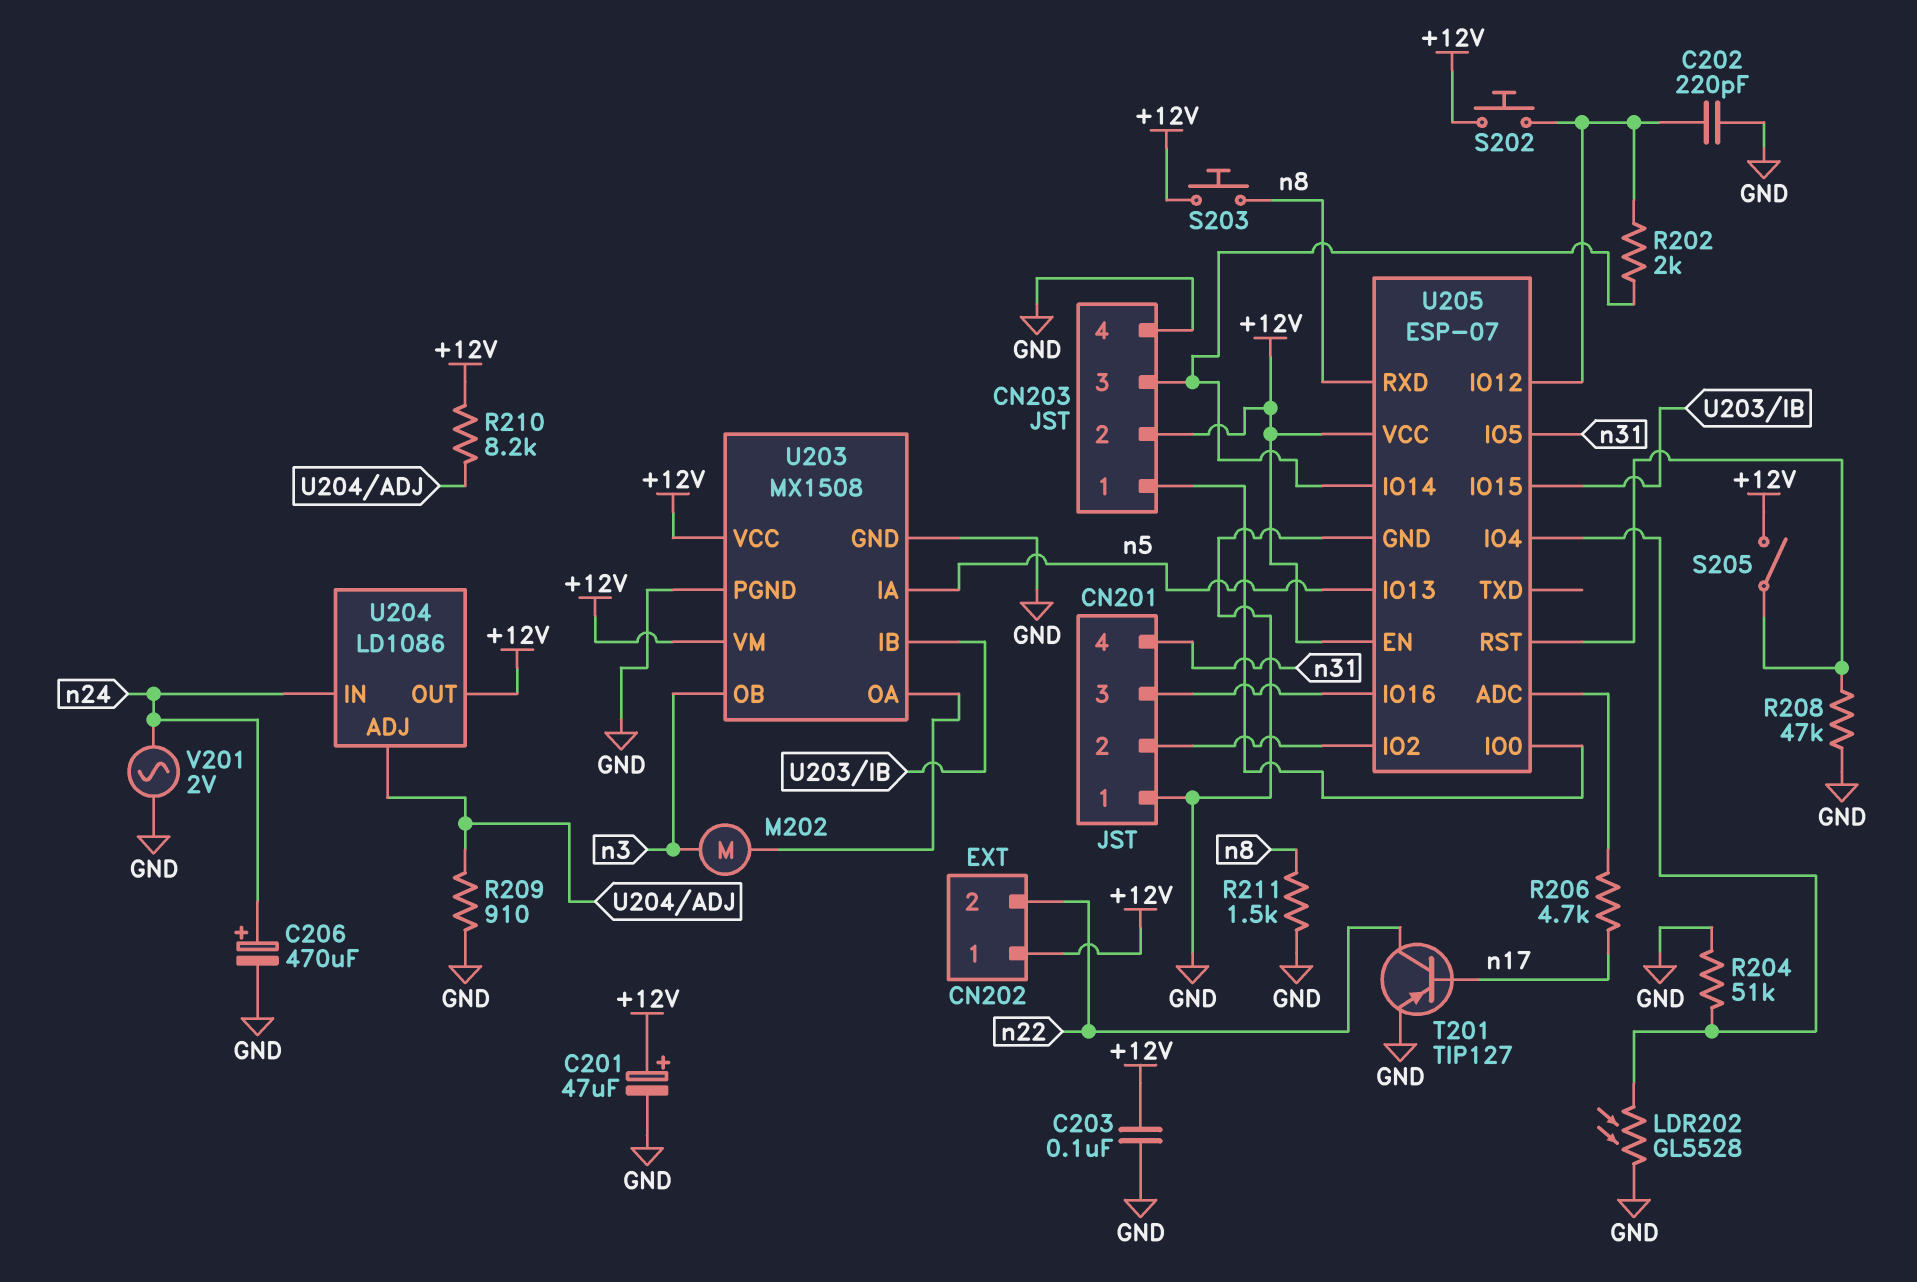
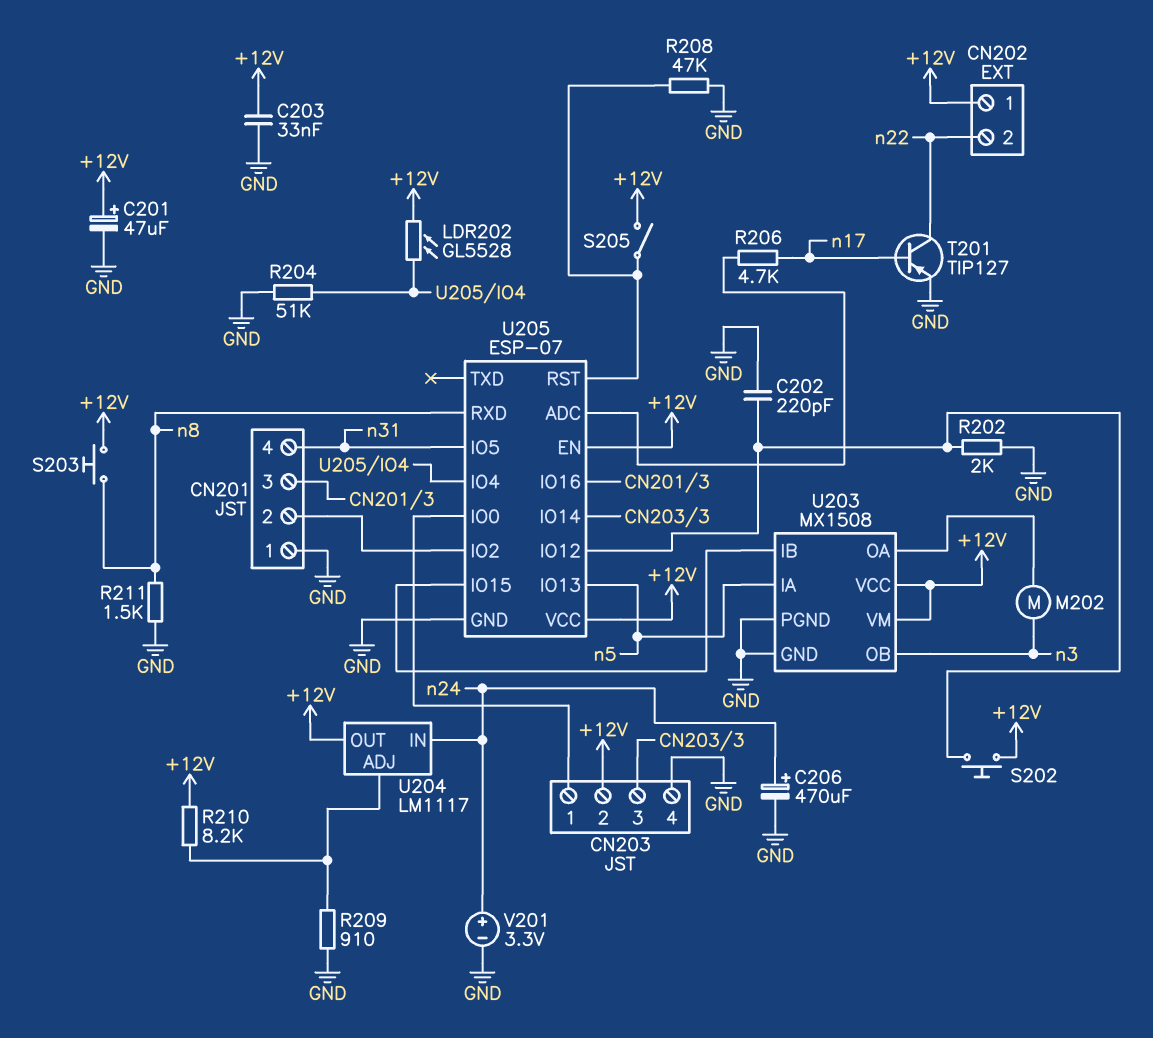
C203: 100nF (+12V, GND) -> 33nF (+12V, GND)
LDR202: GL5528 (GND, U205/IO4) -> GL5528 (+12V, U205/IO4)
R202: 2k (CN203/3, U205/IO12) -> 2k (GND, U205/IO12)
U204: LD1086 -> LM1117
V201: AC 2V (GND, n24) -> 3.3V (plus n24, minus GND)

